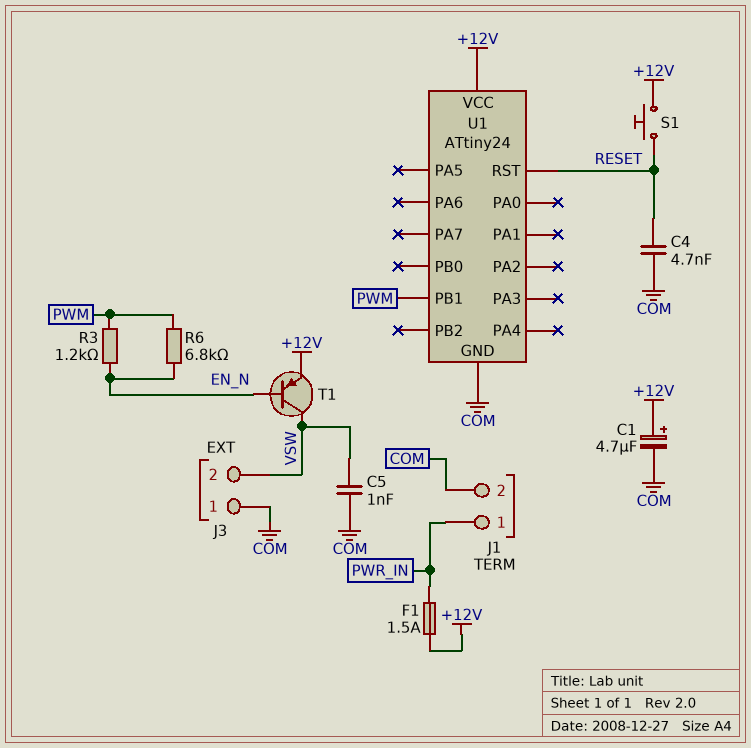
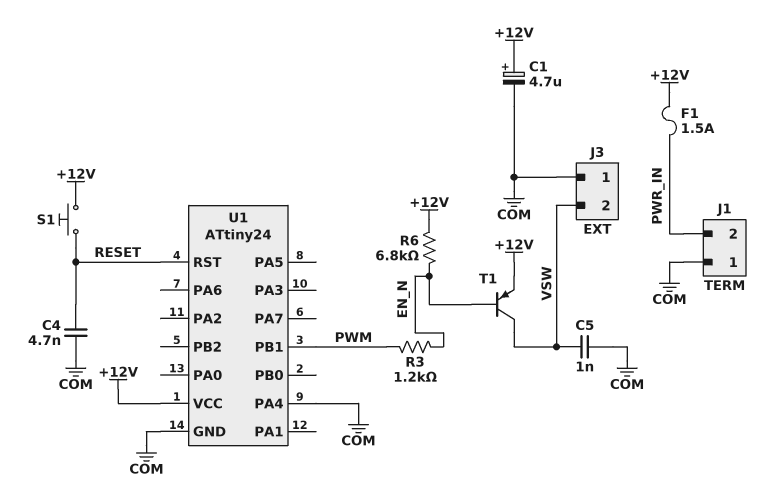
J1 pin 1: PWR_IN -> COM
J1 pin 2: COM -> PWR_IN
R6: 6.8k (EN_N, PWM) -> 6.8k (+12V, EN_N)
U1 pin PA4: none -> COM

